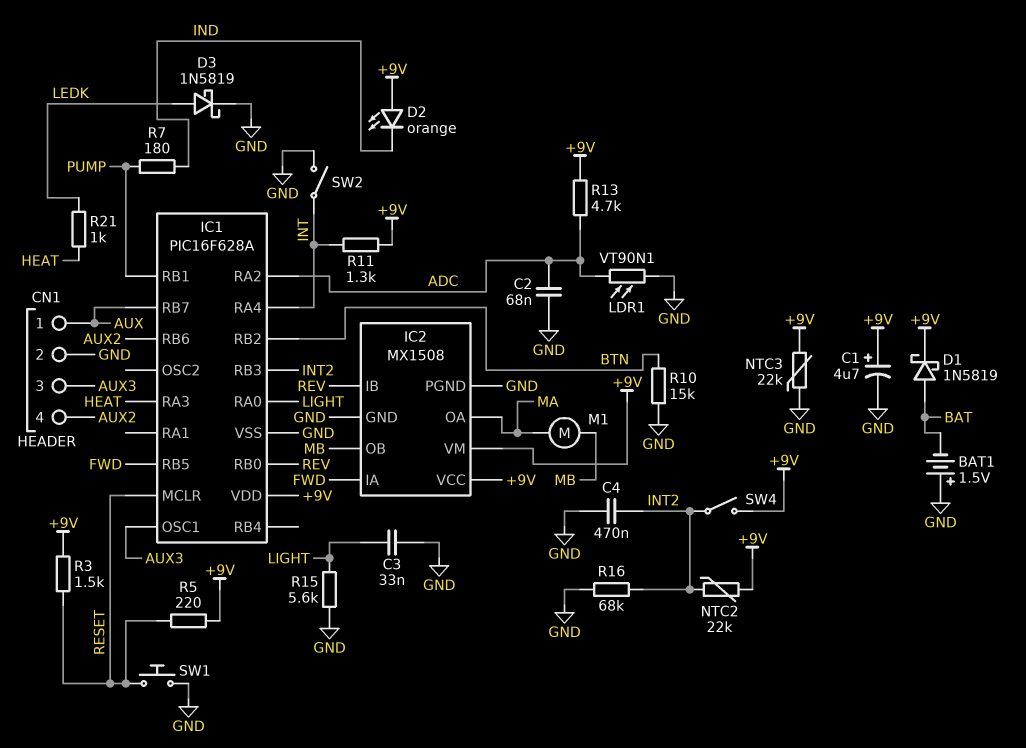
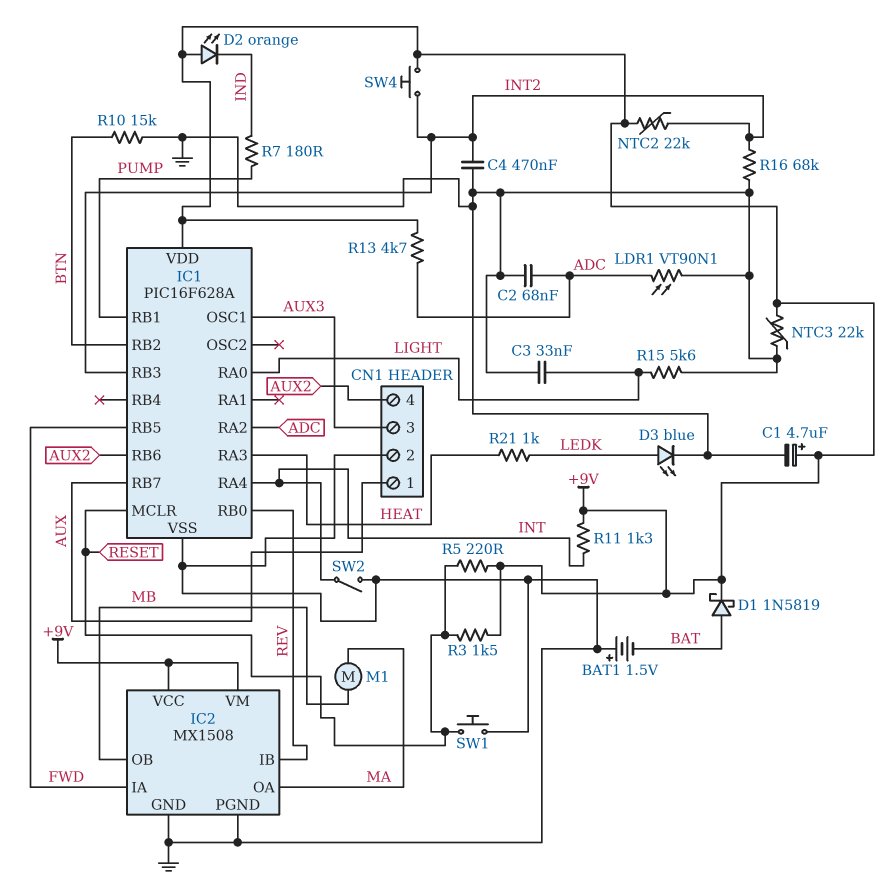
D3: schottky 1N5819 (A LEDK, K GND) -> LED blue (A LEDK, K GND)
SW4: switch (+9V, INT2) -> button (+9V, INT2)

